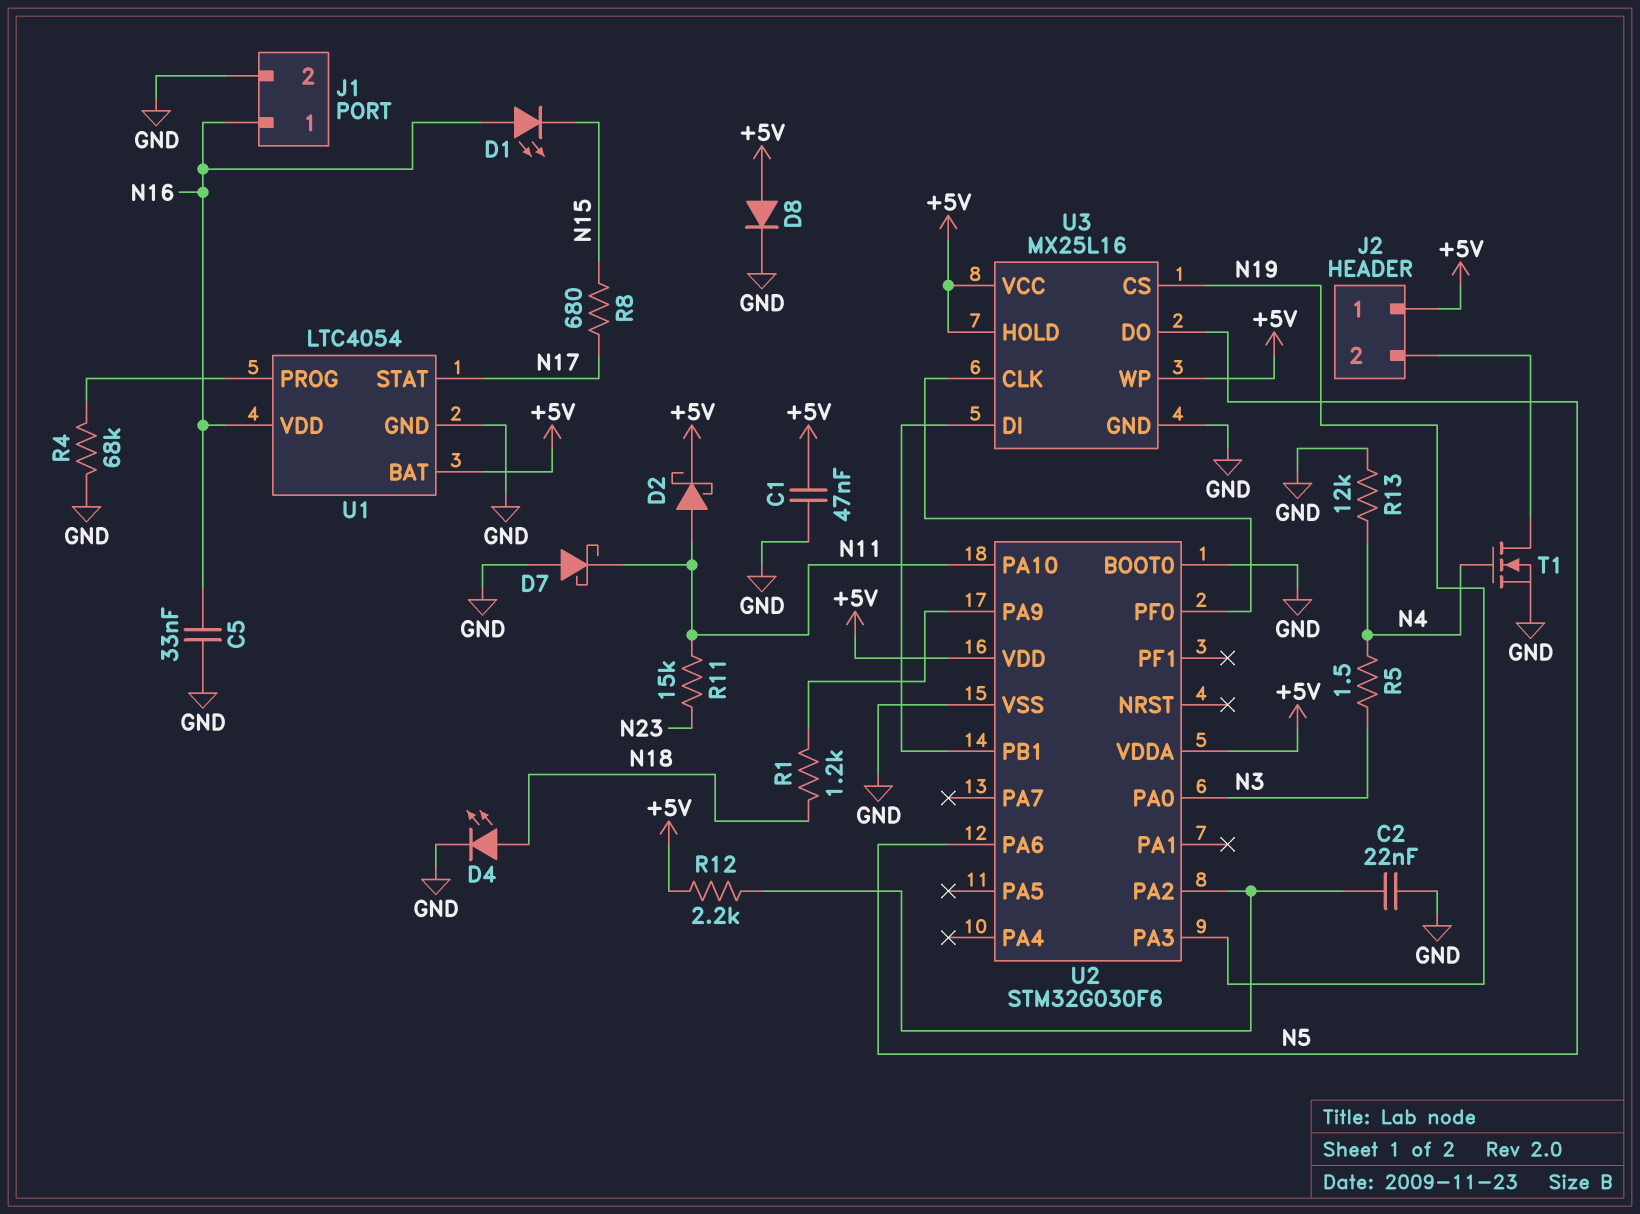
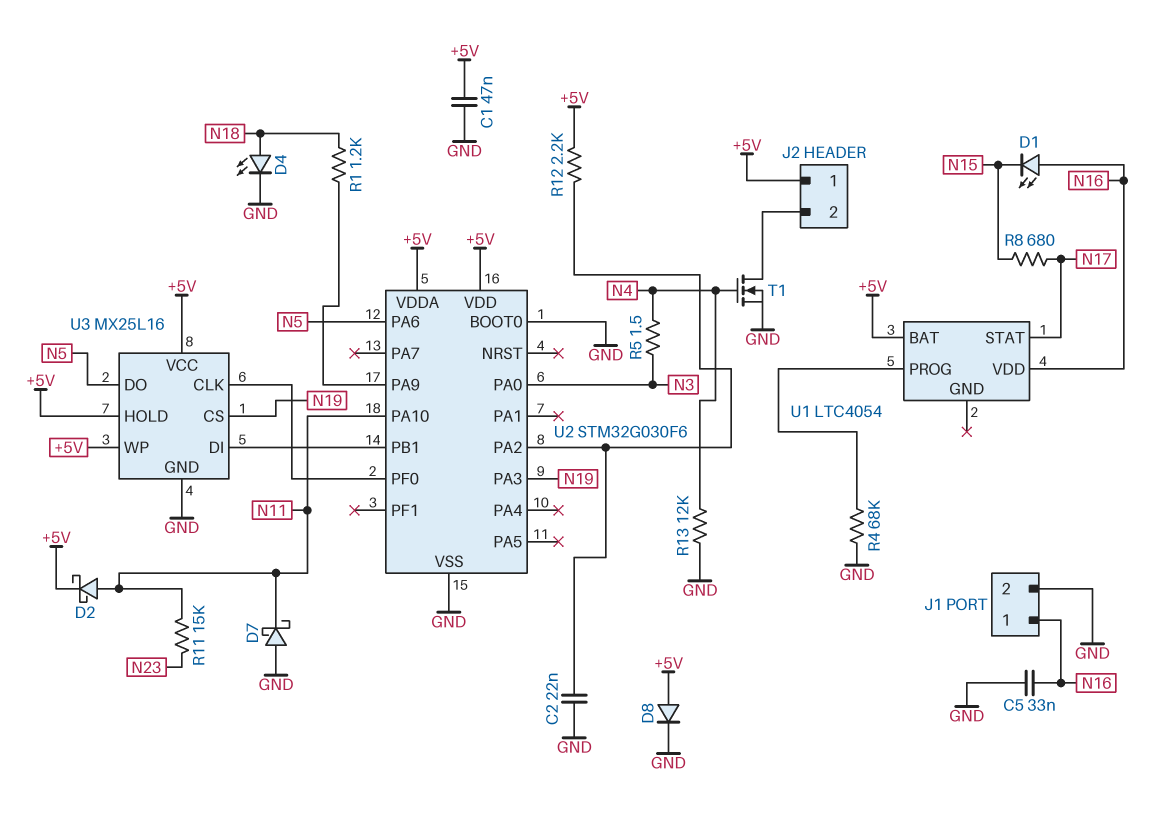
U1 pin GND: GND -> none

